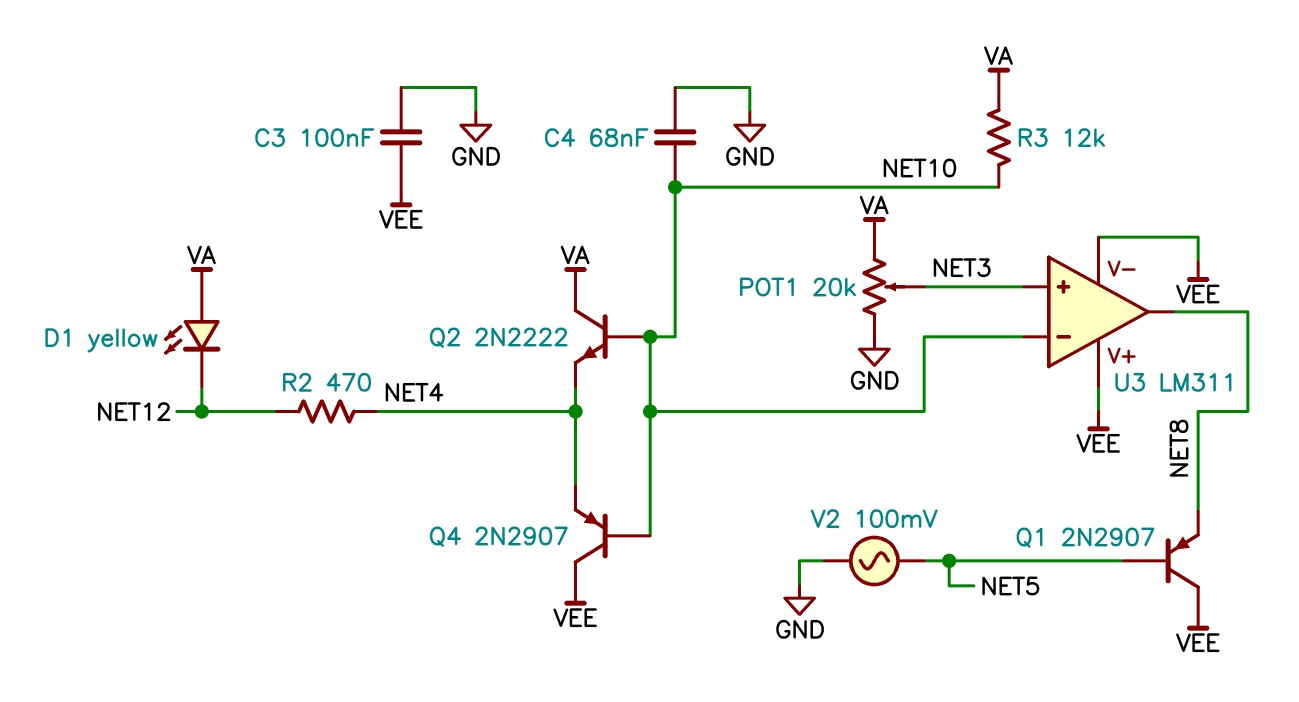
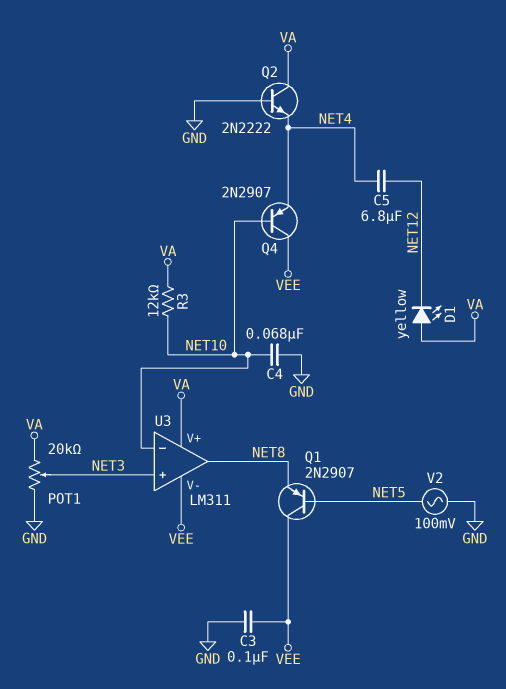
C5: none -> 6.8uF (NET4, NET12)
Q2: NPN 2N2222 (B NET10, C VA, E NET4) -> NPN 2N2222 (B GND, C VA, E NET4)
R2: 470 (NET4, NET12) -> none
U3 pin V+: VEE -> VA

